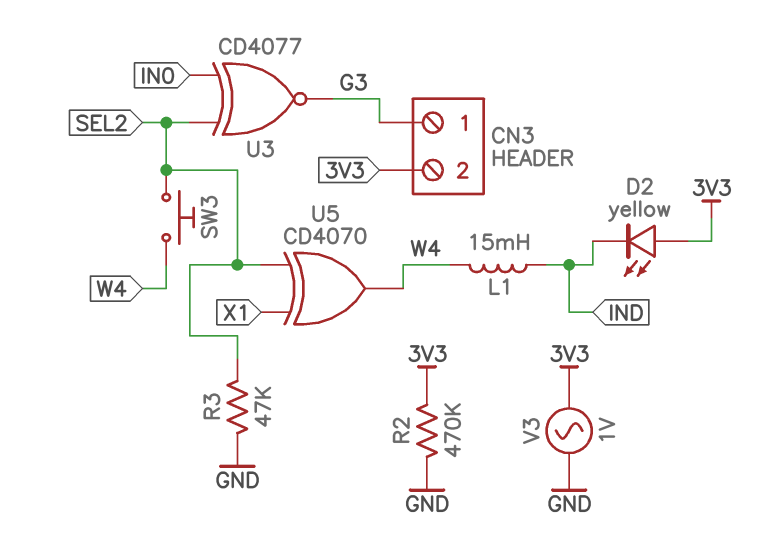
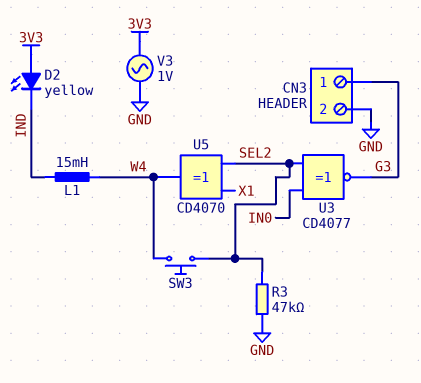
CN3 pin 2: 3V3 -> GND
R2: 470k (3V3, GND) -> none

